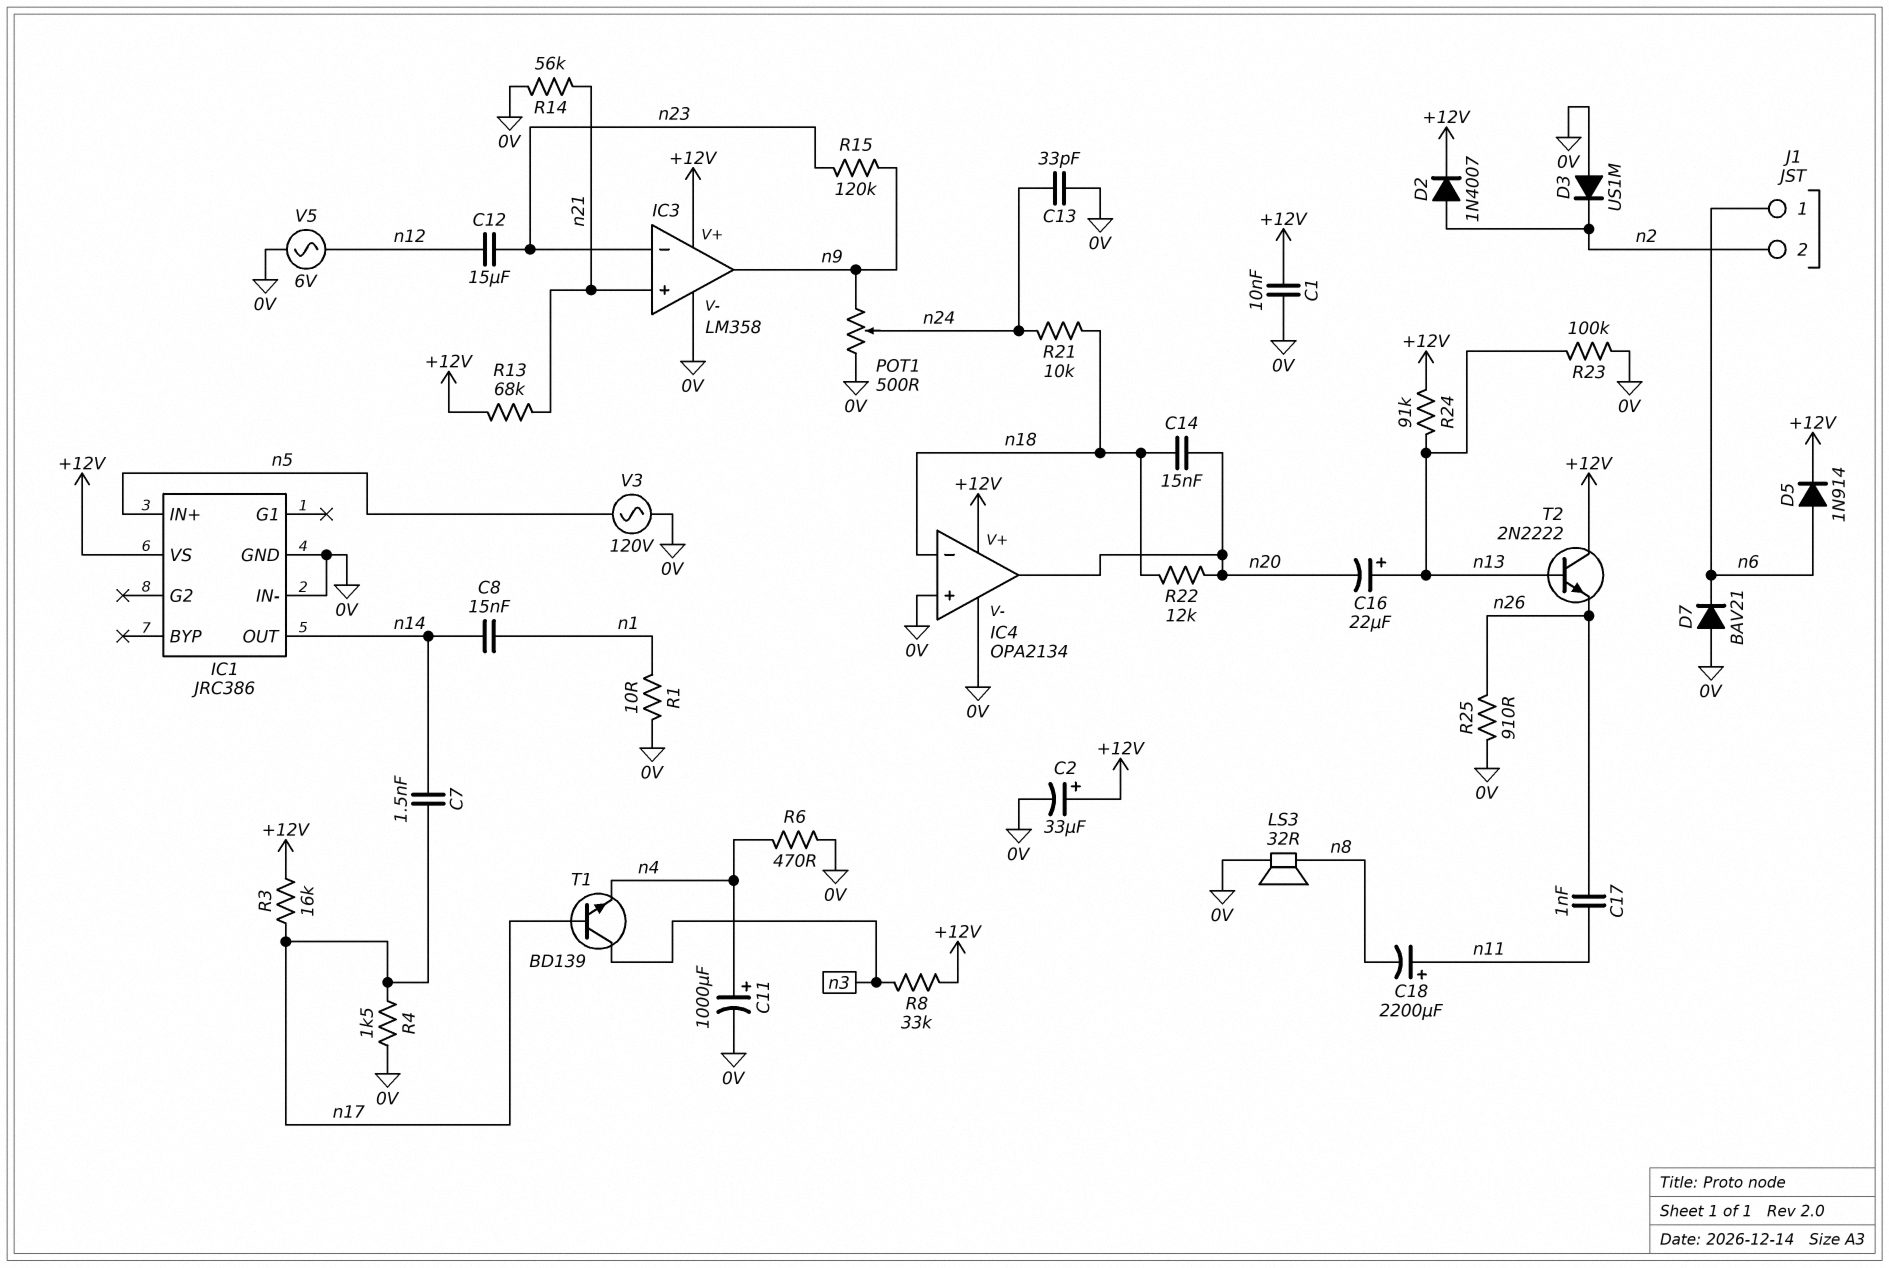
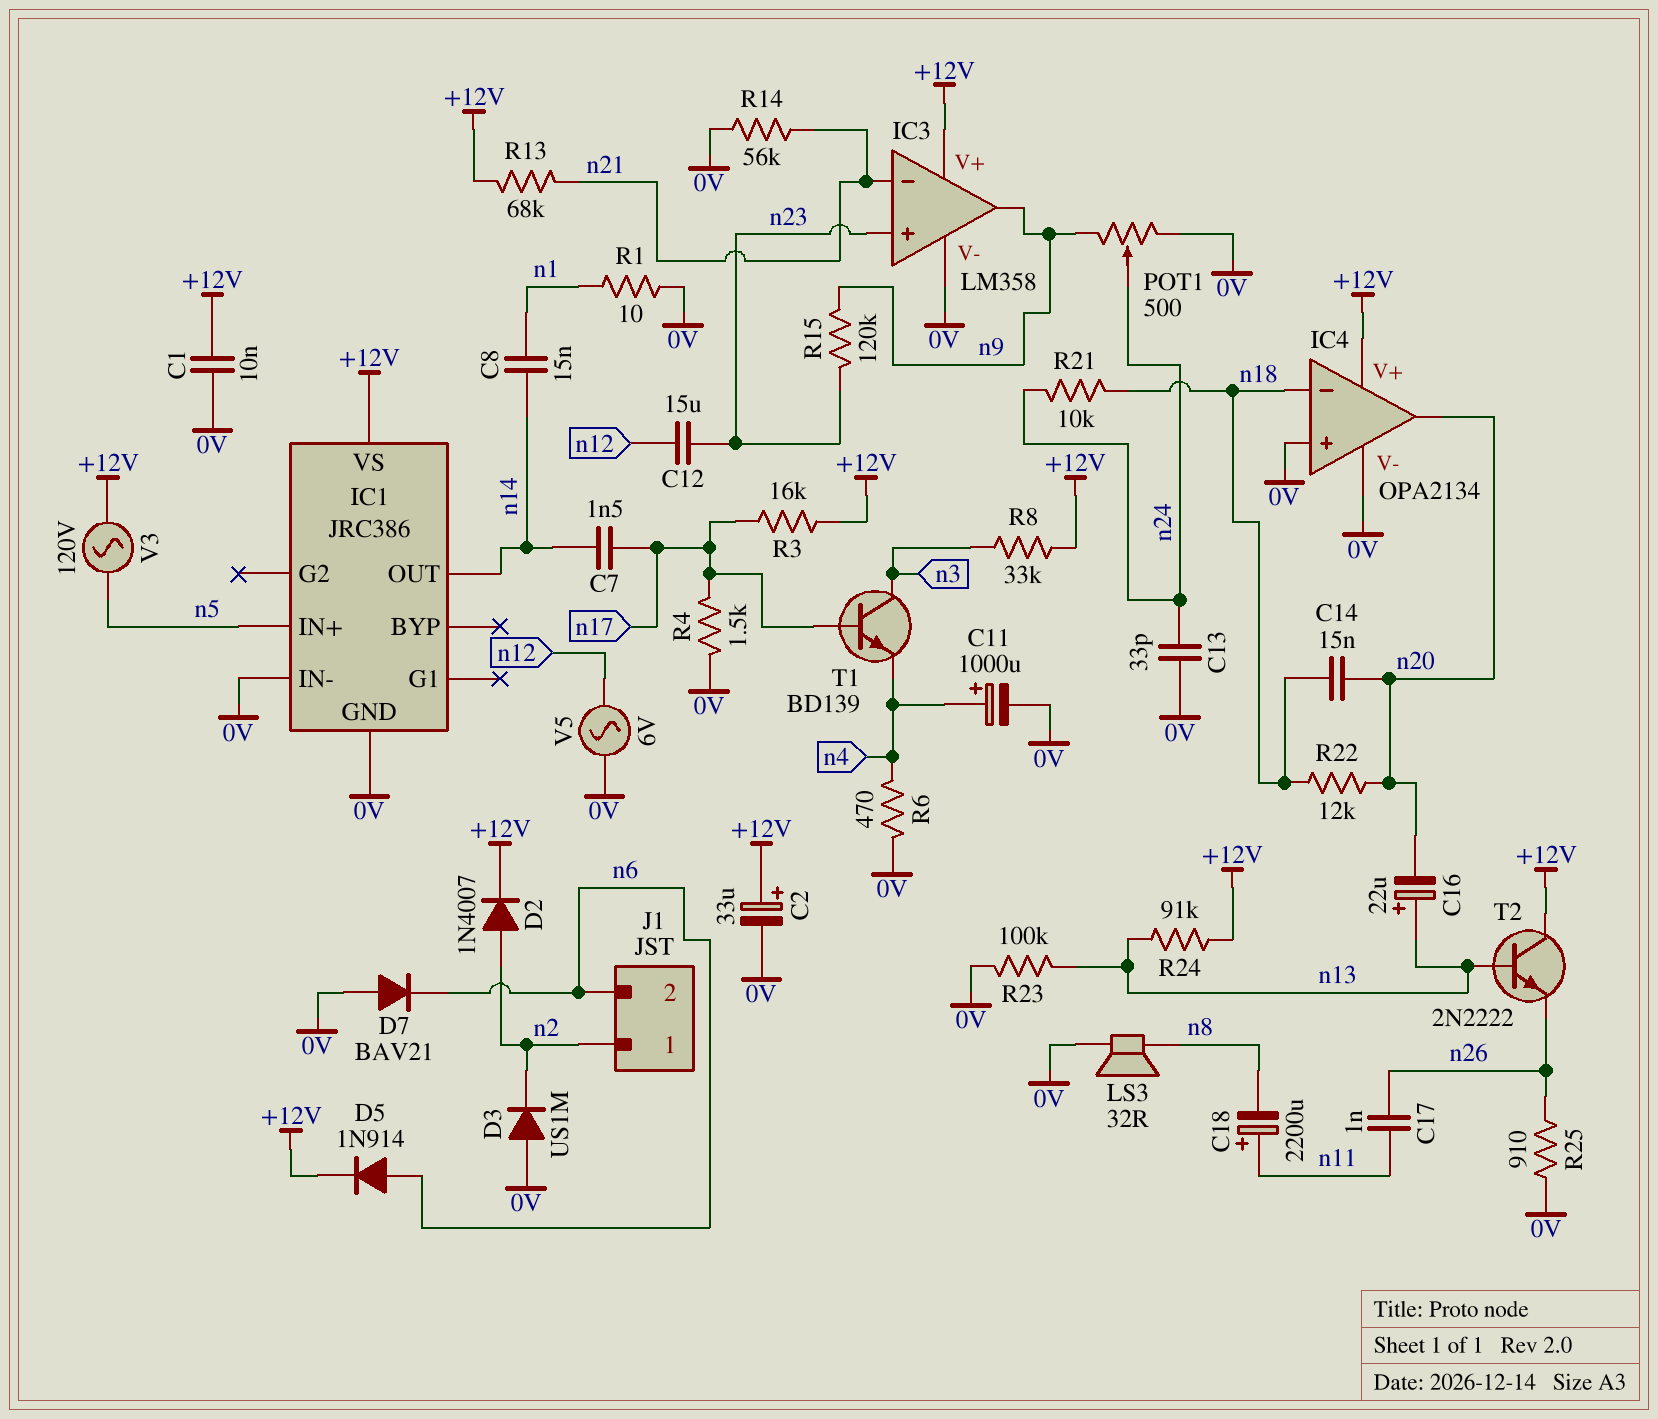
IC3 pin in+: n21 -> n23
IC3 pin in-: n23 -> n21
J1 pin 1: n6 -> n2
J1 pin 2: n2 -> n6
V3: AC 120V (0V, n5) -> AC 120V (+12V, n5)

